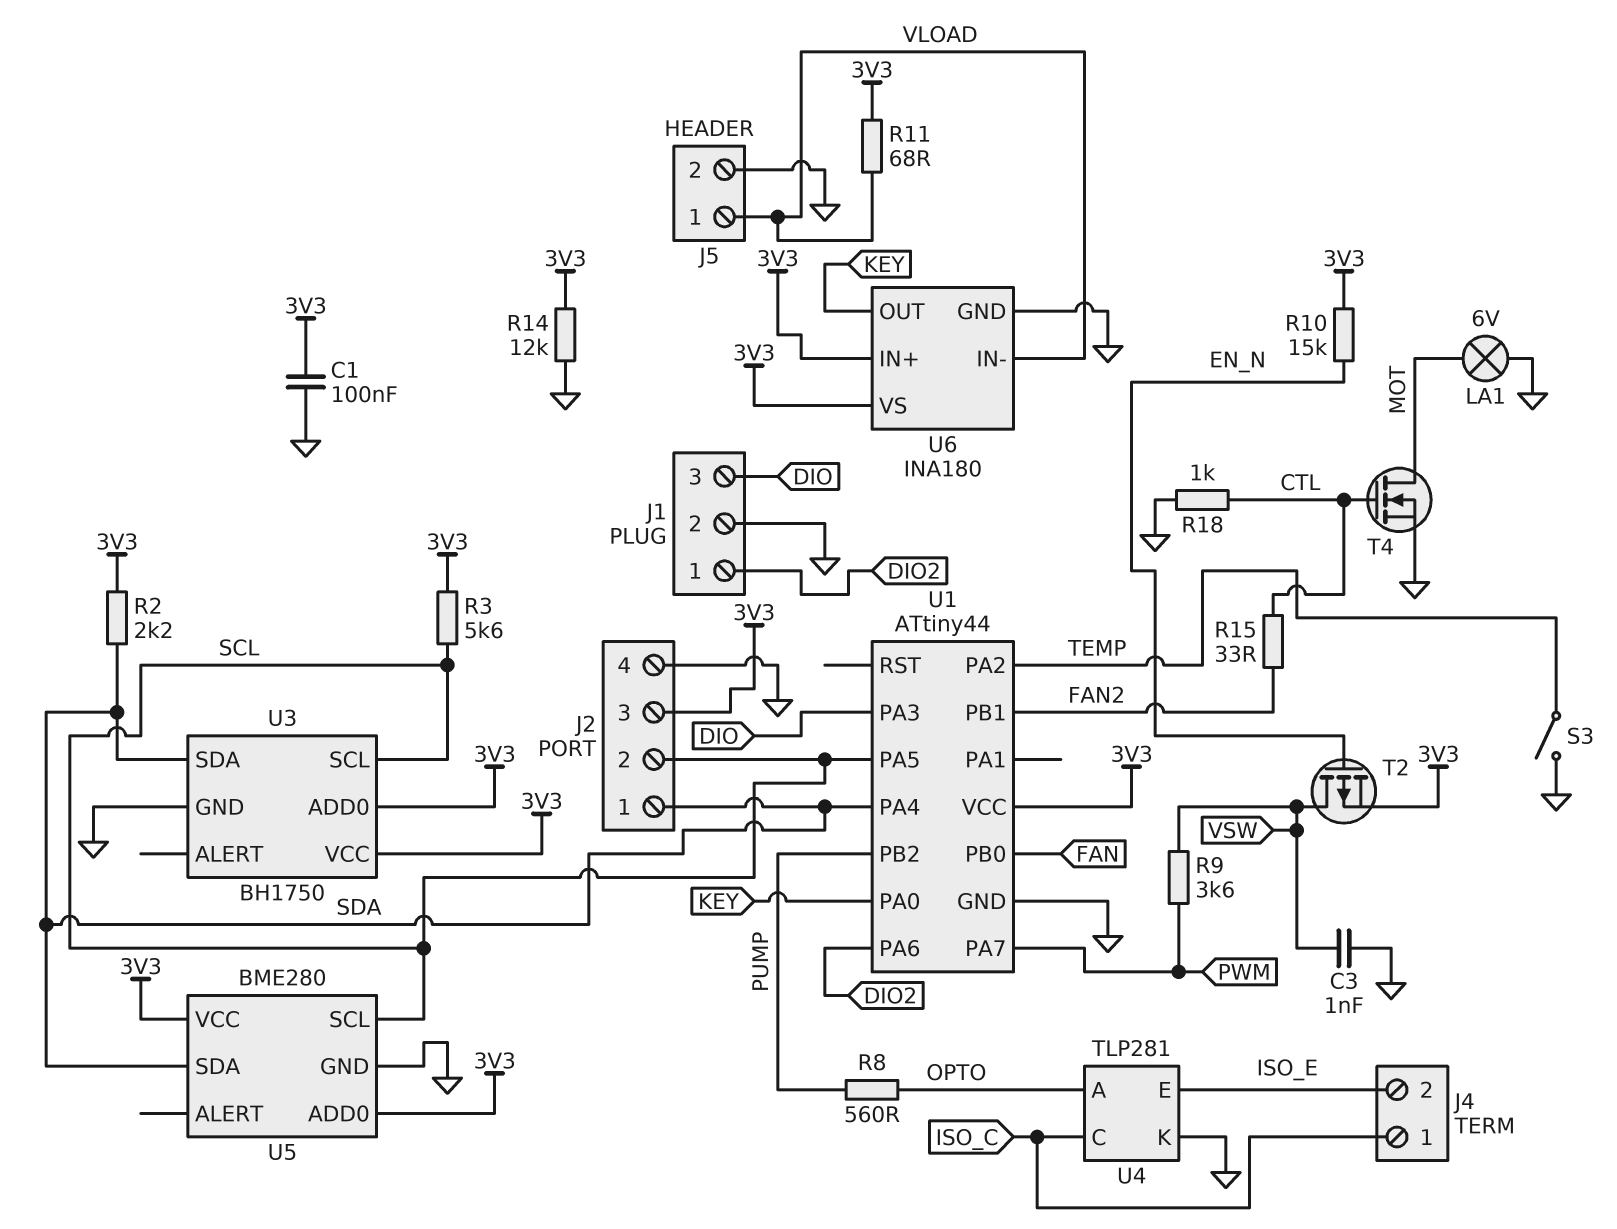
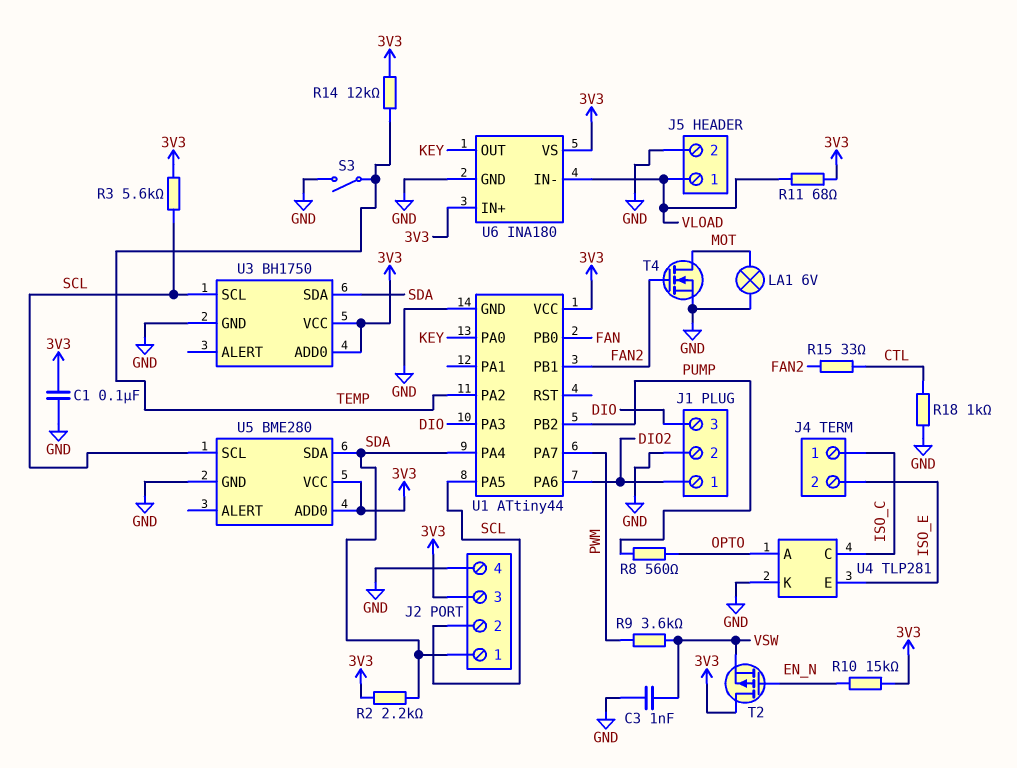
R14: 12k (3V3, GND) -> 12k (3V3, TEMP)
T2: PMOS (G EN_N, D VSW, S 3V3) -> PMOS (G EN_N, D 3V3, S VSW)
T4: NMOS (G CTL, D MOT, S GND) -> NMOS (G FAN2, D MOT, S GND)

